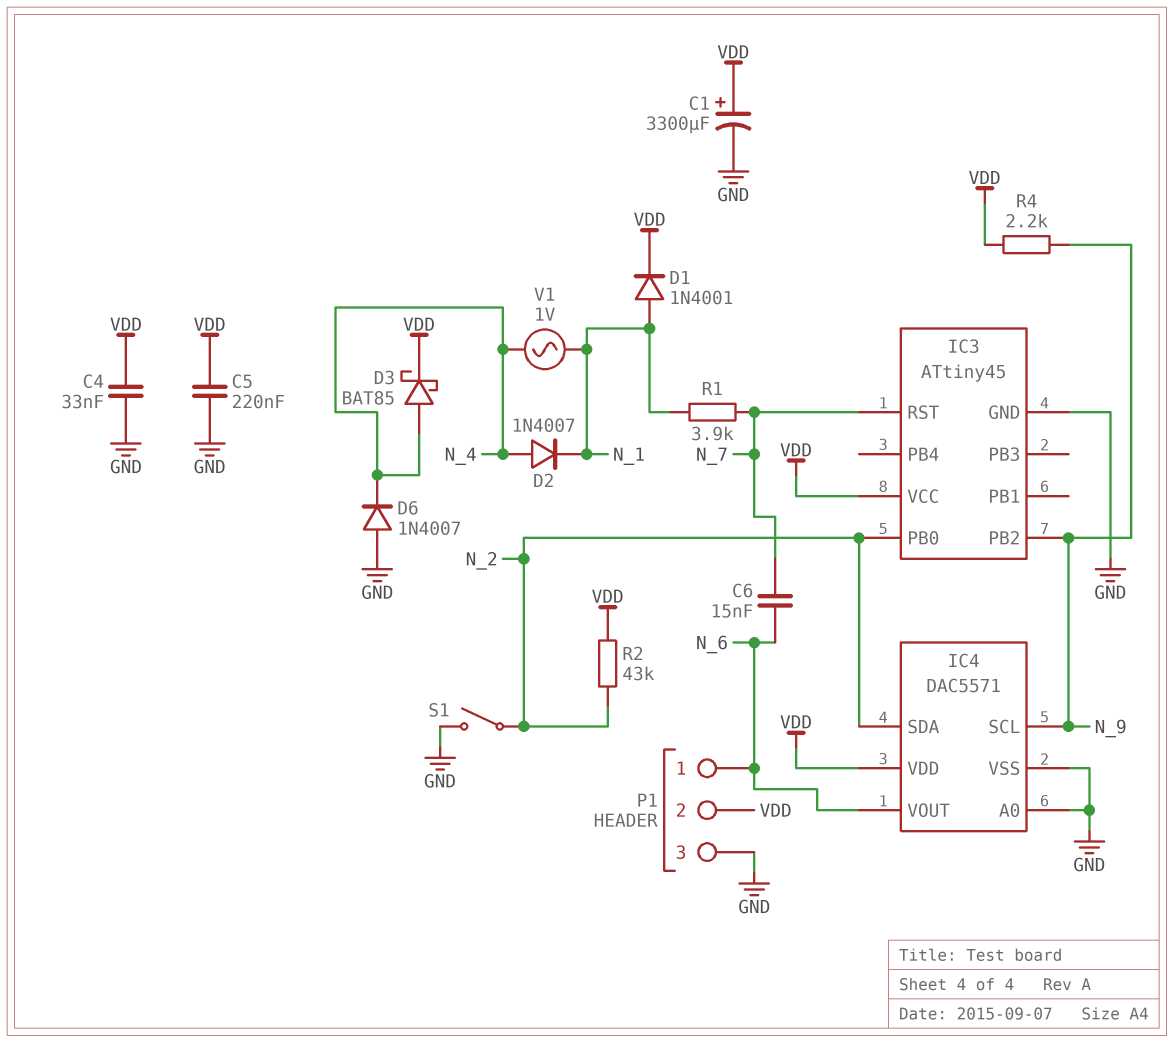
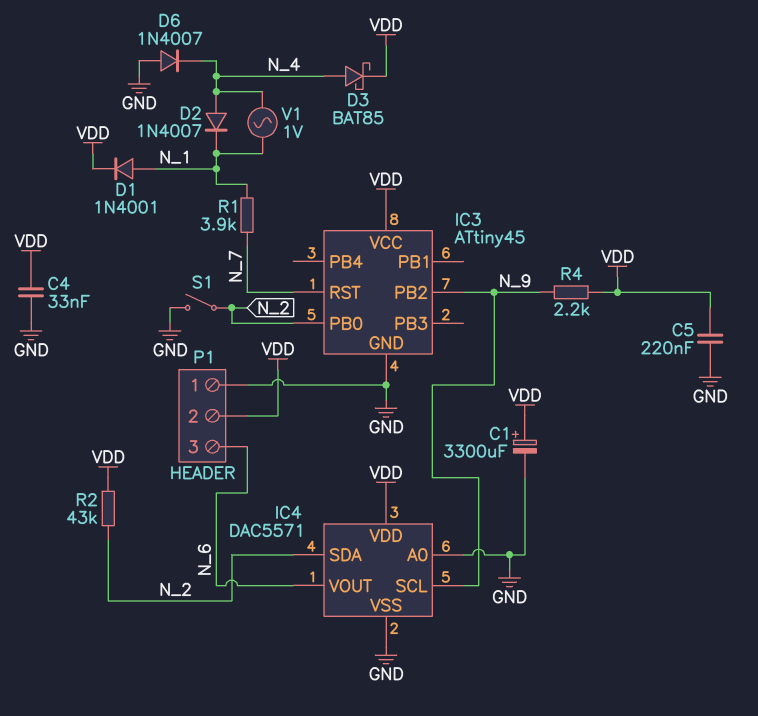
C6: 15nF (N_6, N_7) -> none
P1 pin 1: N_6 -> GND
P1 pin 3: GND -> N_6

